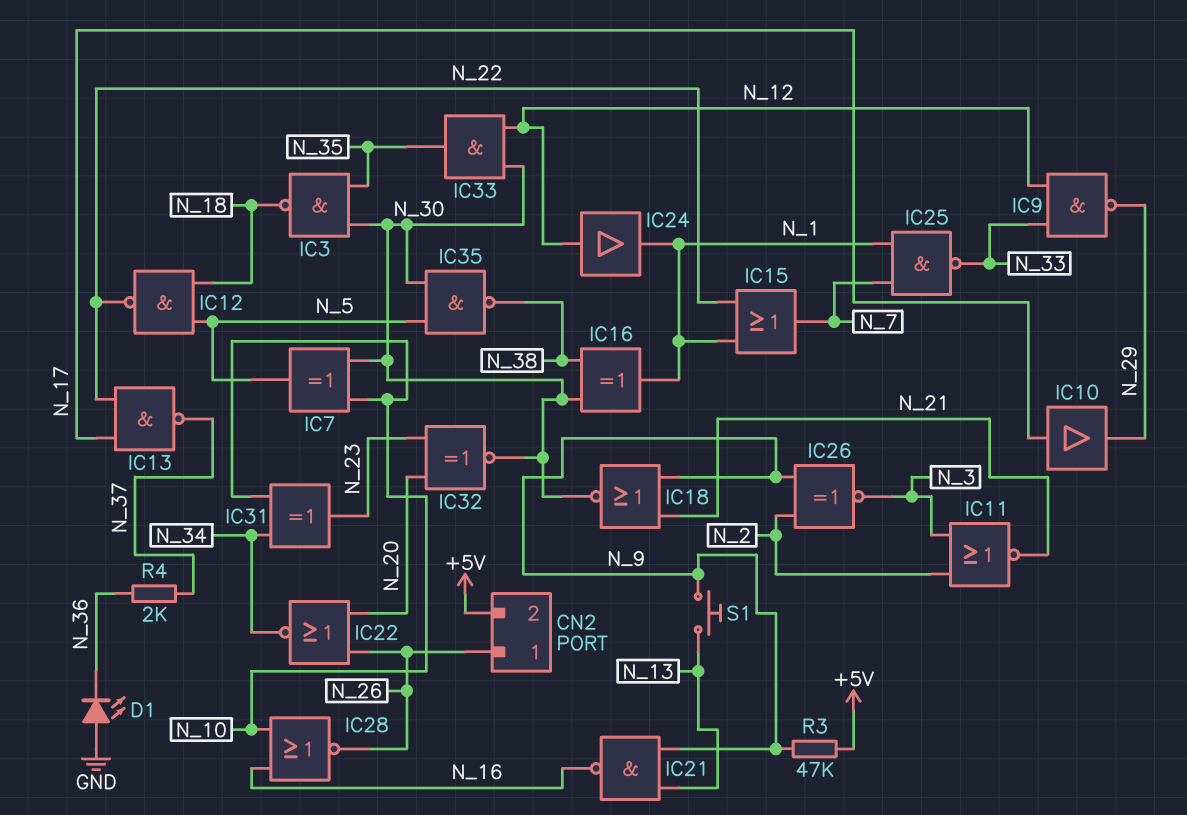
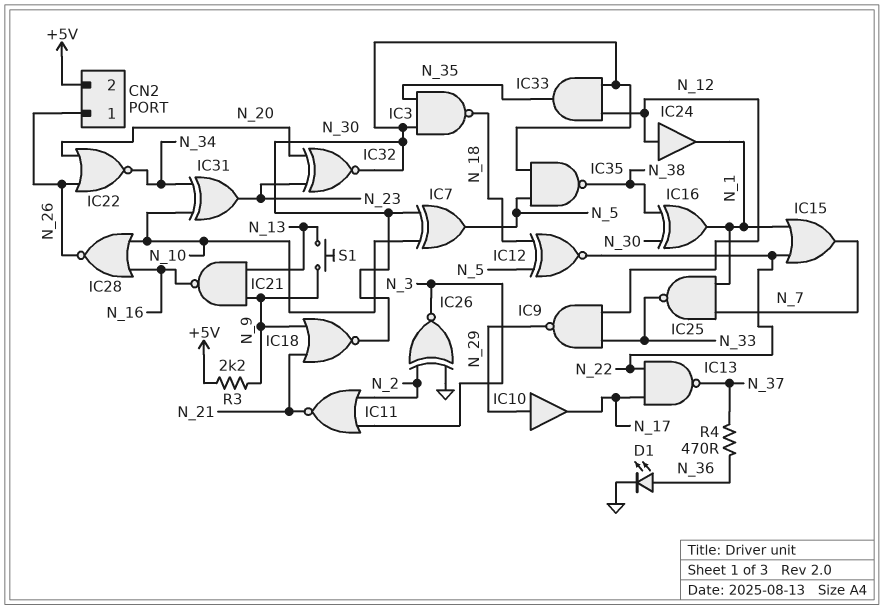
D1: LED (A GND, K N_36) -> LED (A N_36, K GND)
IC10: buffer (in N_17, out N_29) -> buffer (in N_29, out N_17)
IC12: NAND (in N_5, in N_18, out N_22) -> XNOR (in N_5, in N_18, out N_22)
IC26: XNOR (in N_2, in N_9, out N_3) -> XNOR (in GND, in N_2, out N_3)
R3: 47k (+5V, N_9) -> 2.2k (+5V, N_9)
R4: 2k (N_36, N_37) -> 470 (N_36, N_37)

